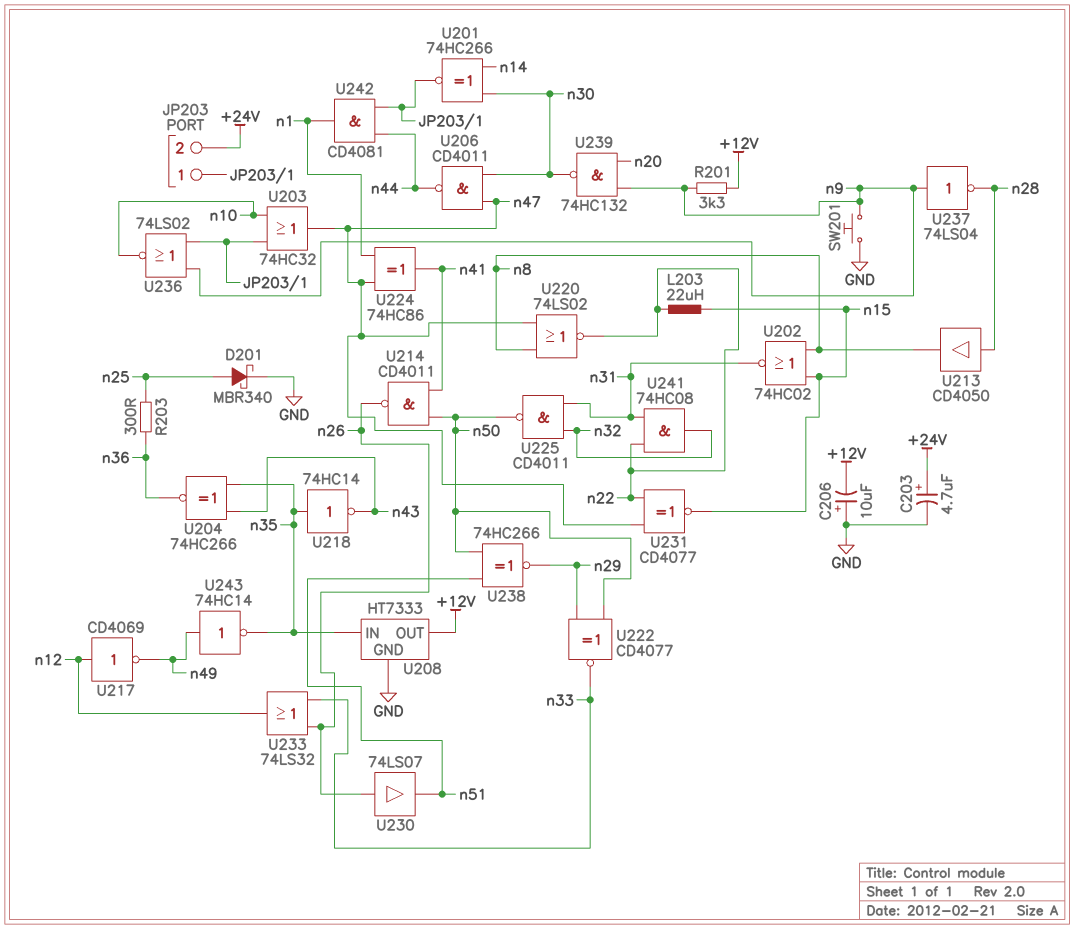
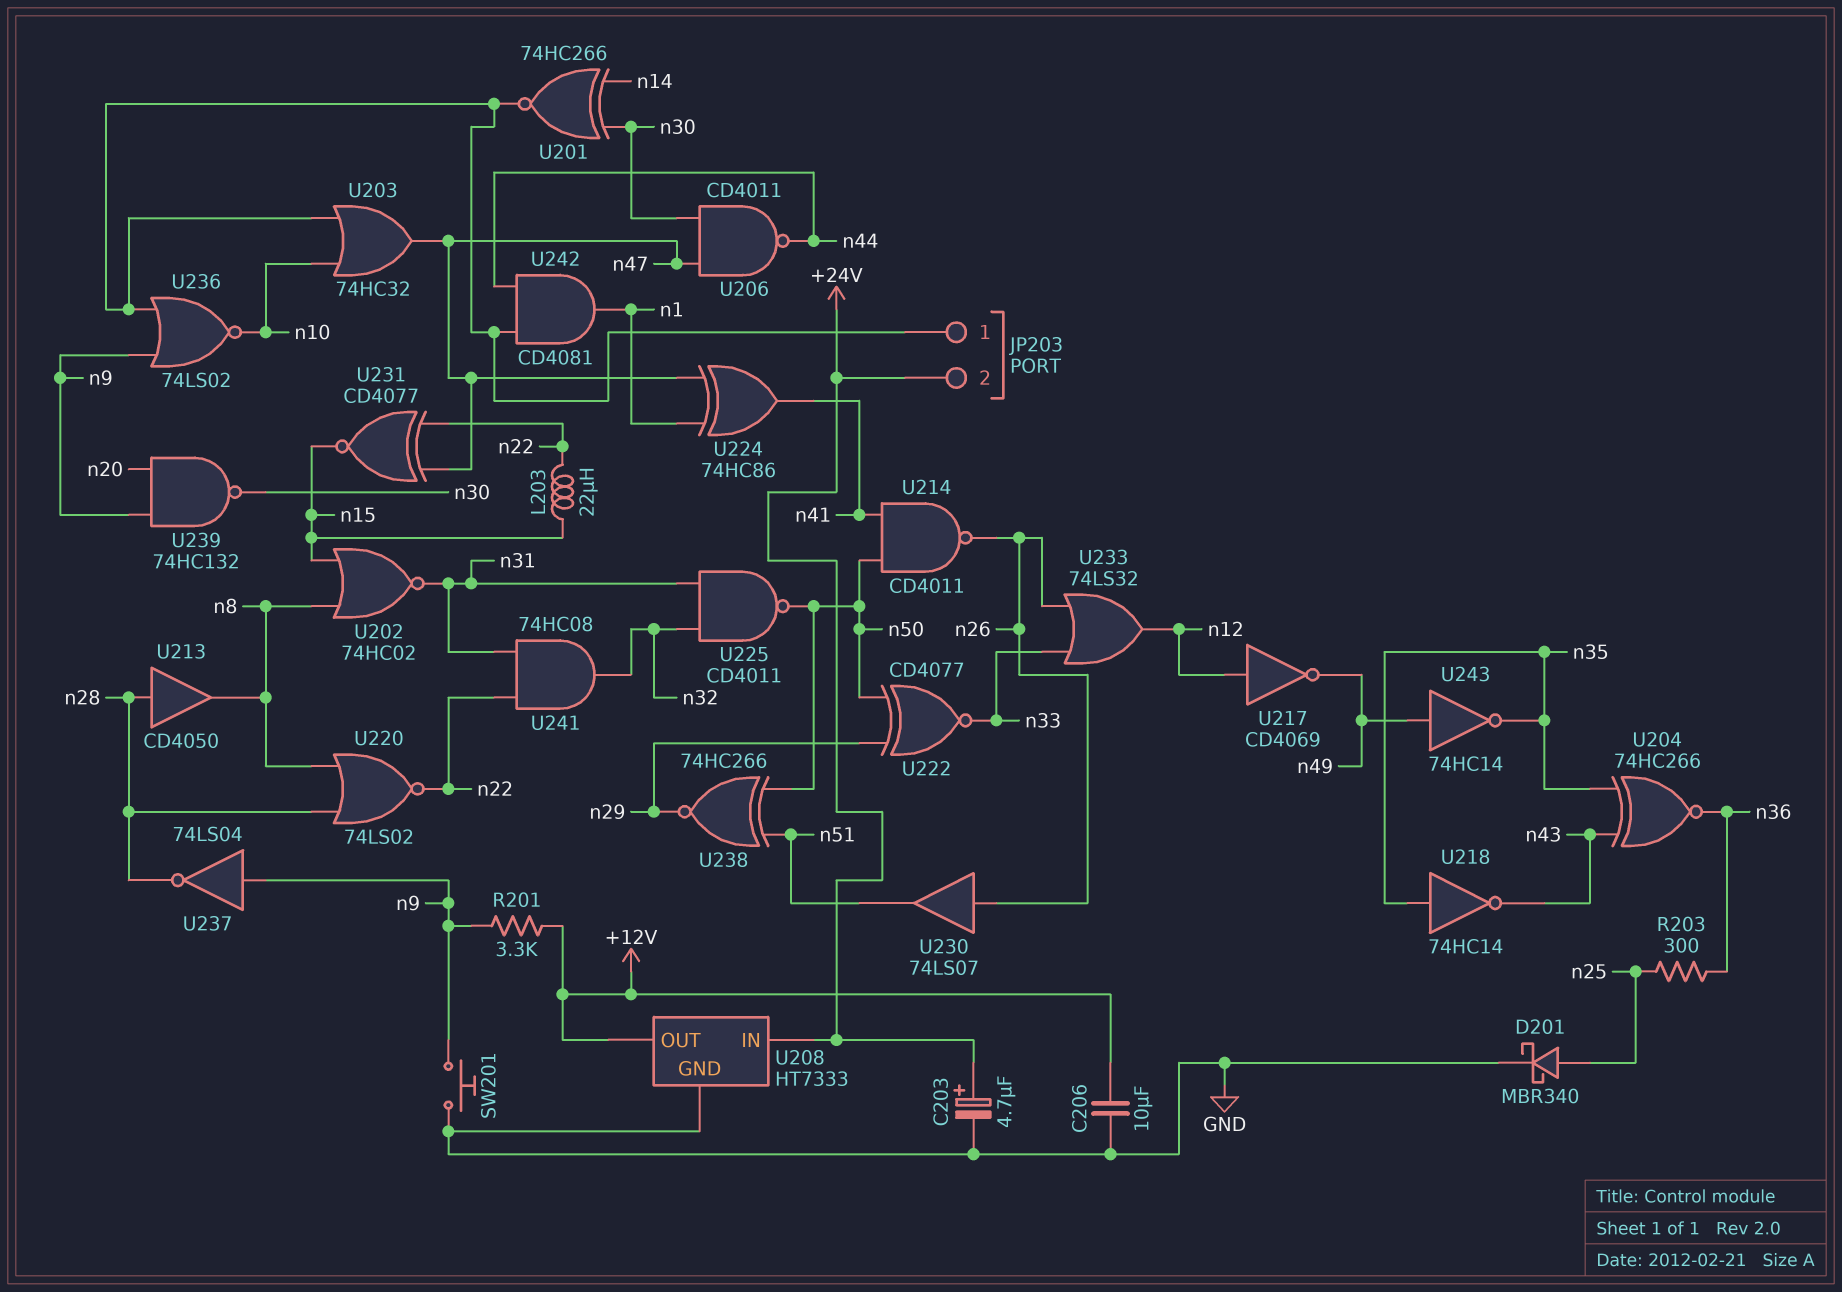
C206: 10uF (plus GND, minus +12V) -> 10uF (+12V, GND)
U208 pin IN: n35 -> +24V
U220: NOR 74LS02 (in n8, in n47, out n22) -> NOR 74LS02 (in n8, in n28, out n22)

